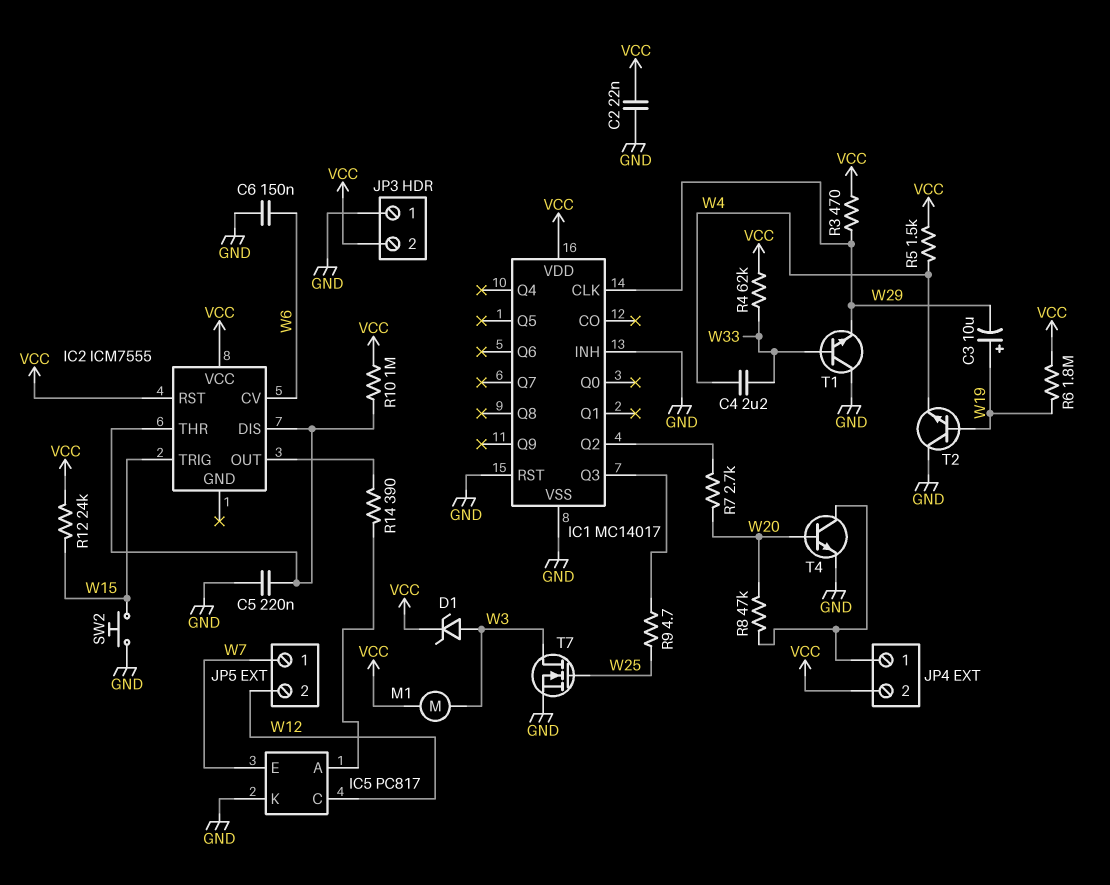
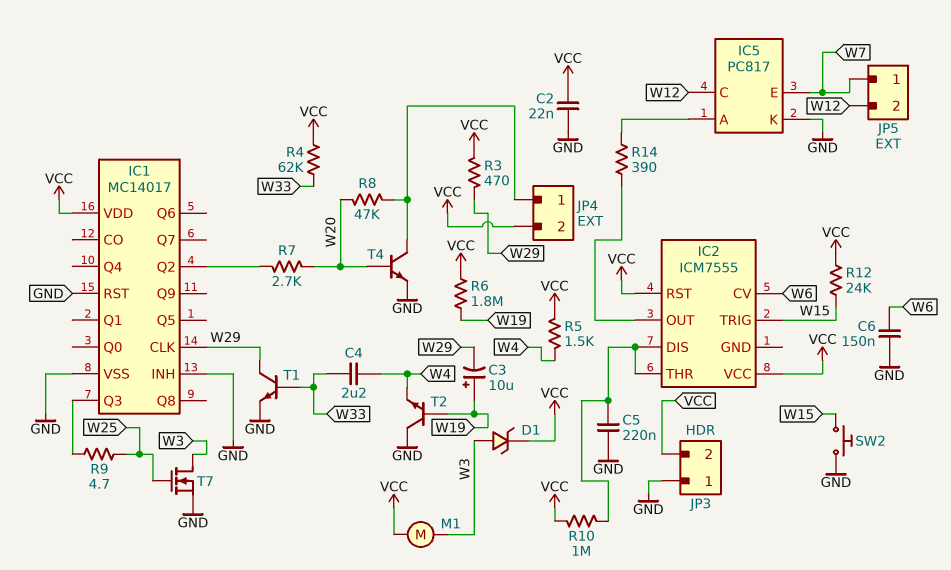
T1: NPN (B W33, C GND, E W29) -> NPN (B W33, C W29, E GND)

